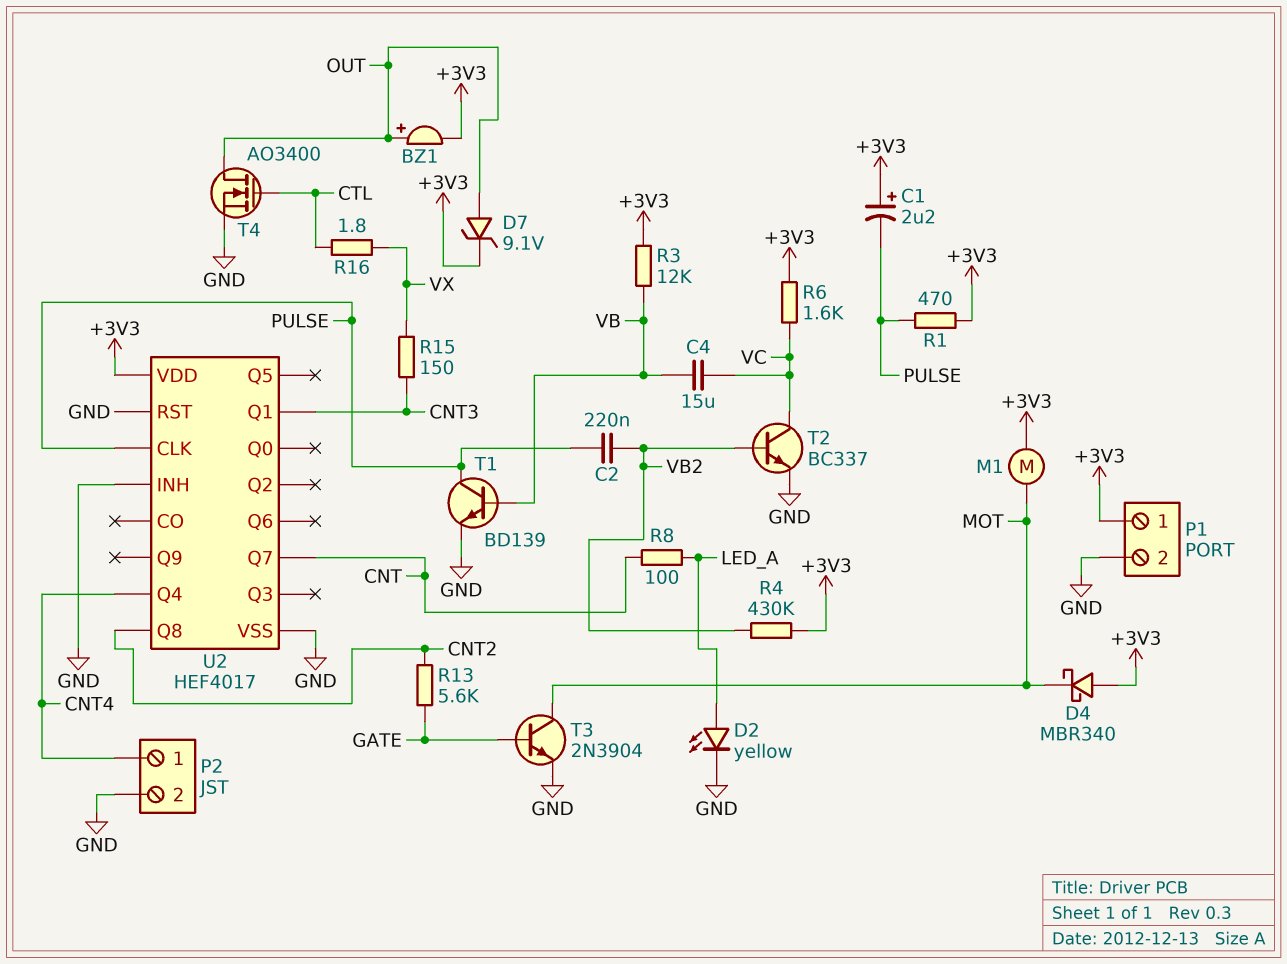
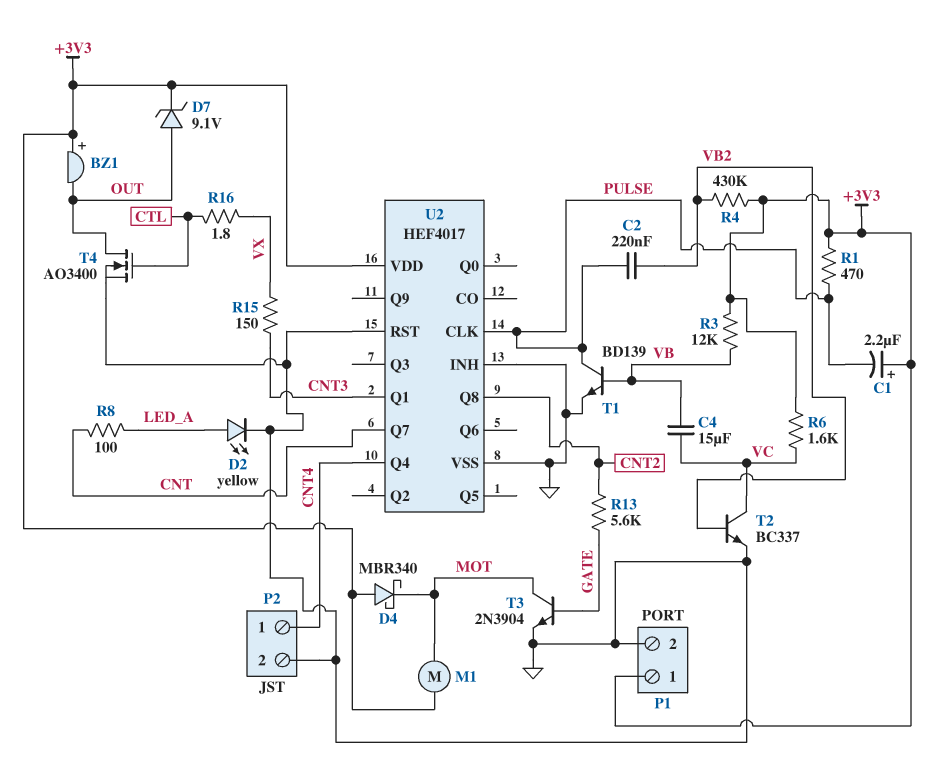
BZ1: buzzer (plus OUT, minus +3V3) -> buzzer (plus +3V3, minus OUT)

